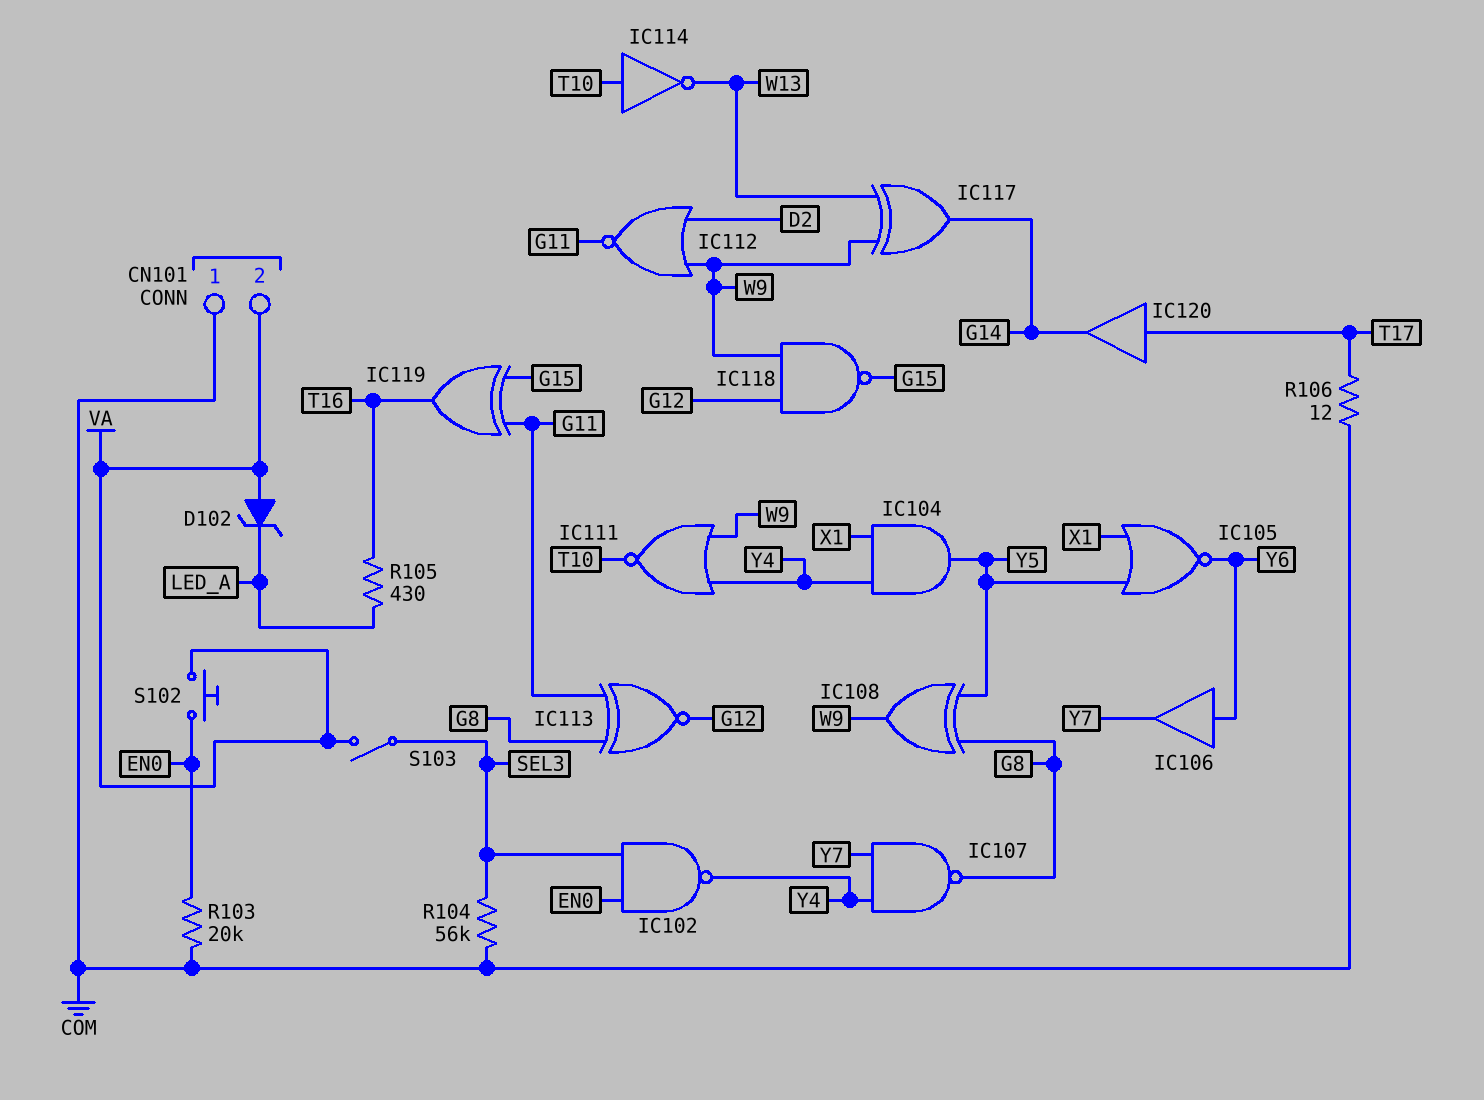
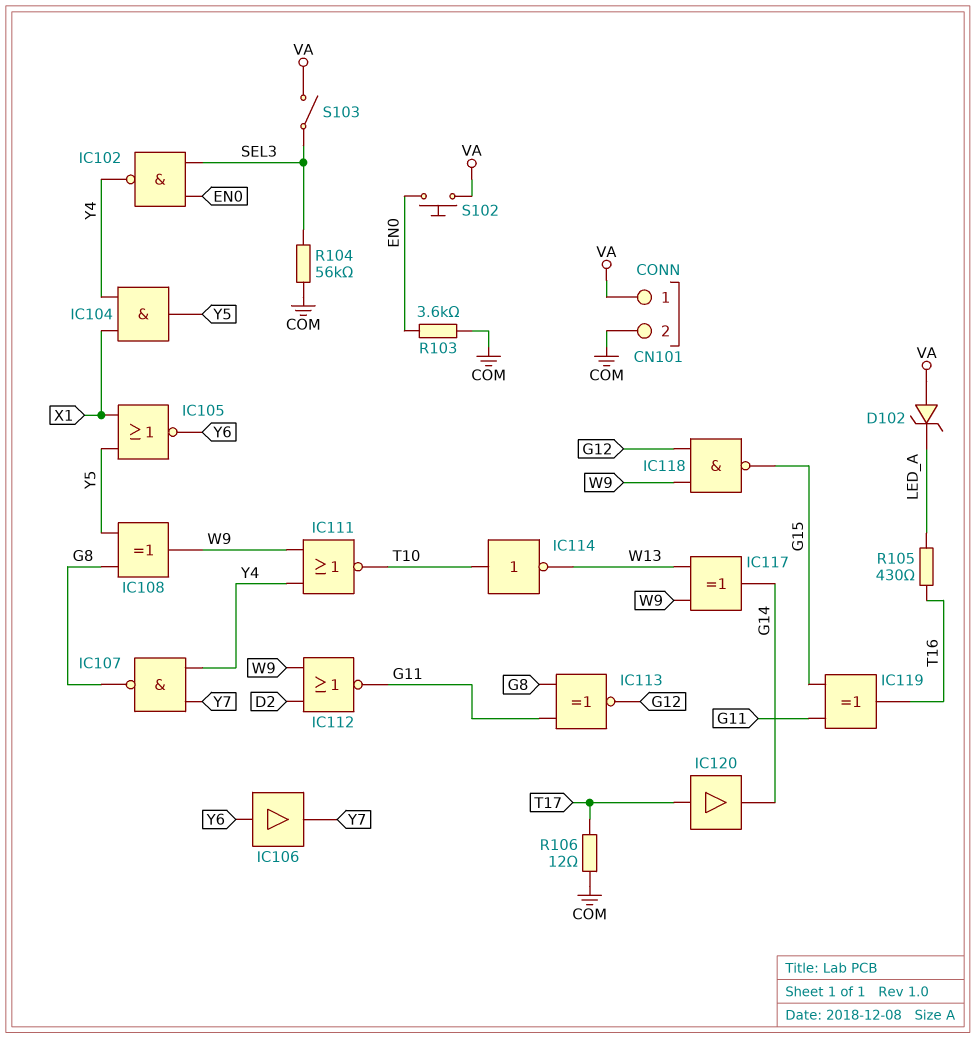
CN101 pin 1: COM -> VA
CN101 pin 2: VA -> COM
R103: 20k (COM, EN0) -> 3.6k (COM, EN0)

